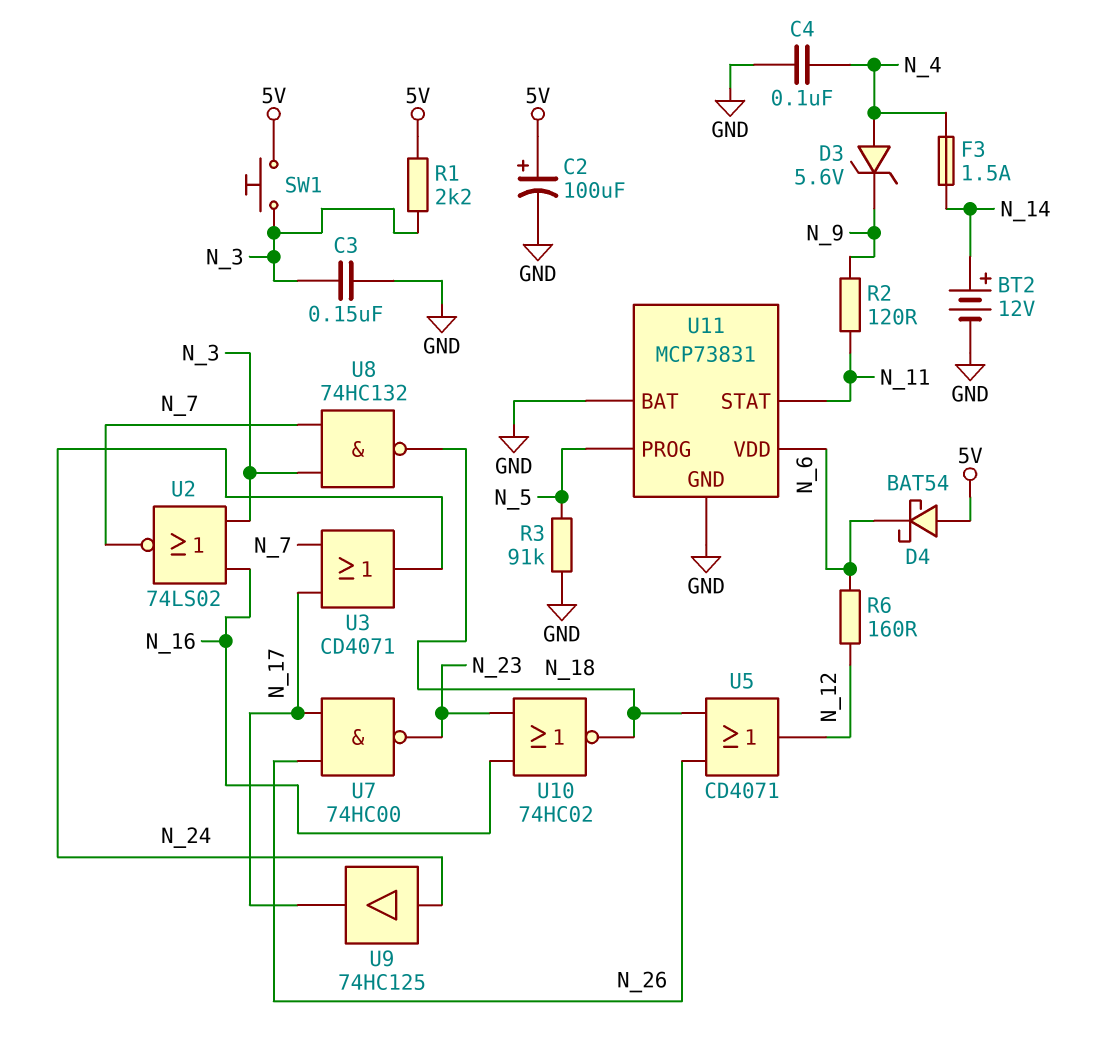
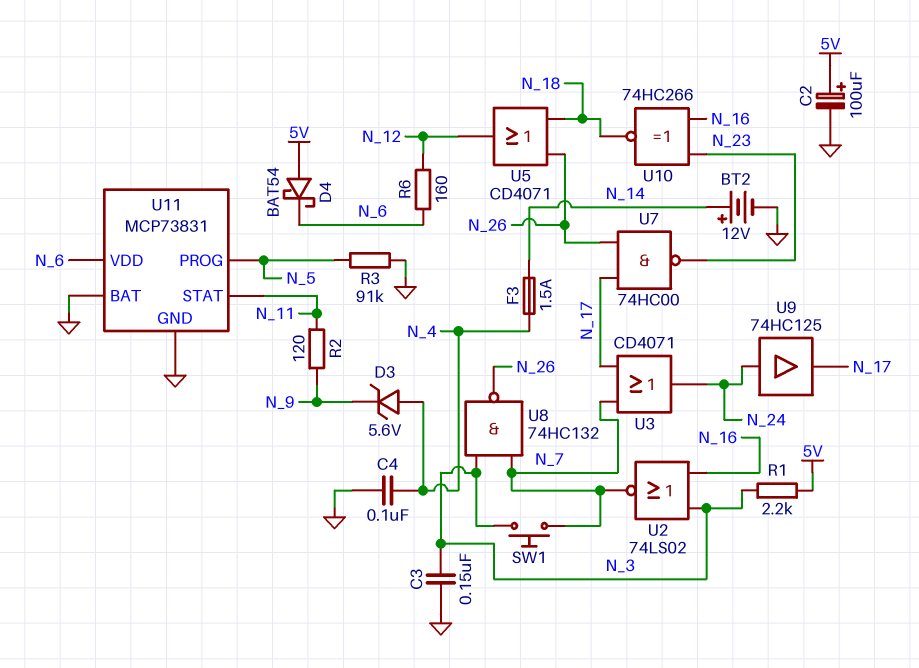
SW1: button (5V, N_3) -> button (N_3, N_7)
U8: NAND 74HC132 (in N_3, in N_7, out N_18) -> NAND 74HC132 (in N_3, in N_7, out N_26)
U10: NOR 74HC02 (in N_16, in N_23, out N_18) -> XNOR 74HC266 (in N_16, in N_23, out N_18)

